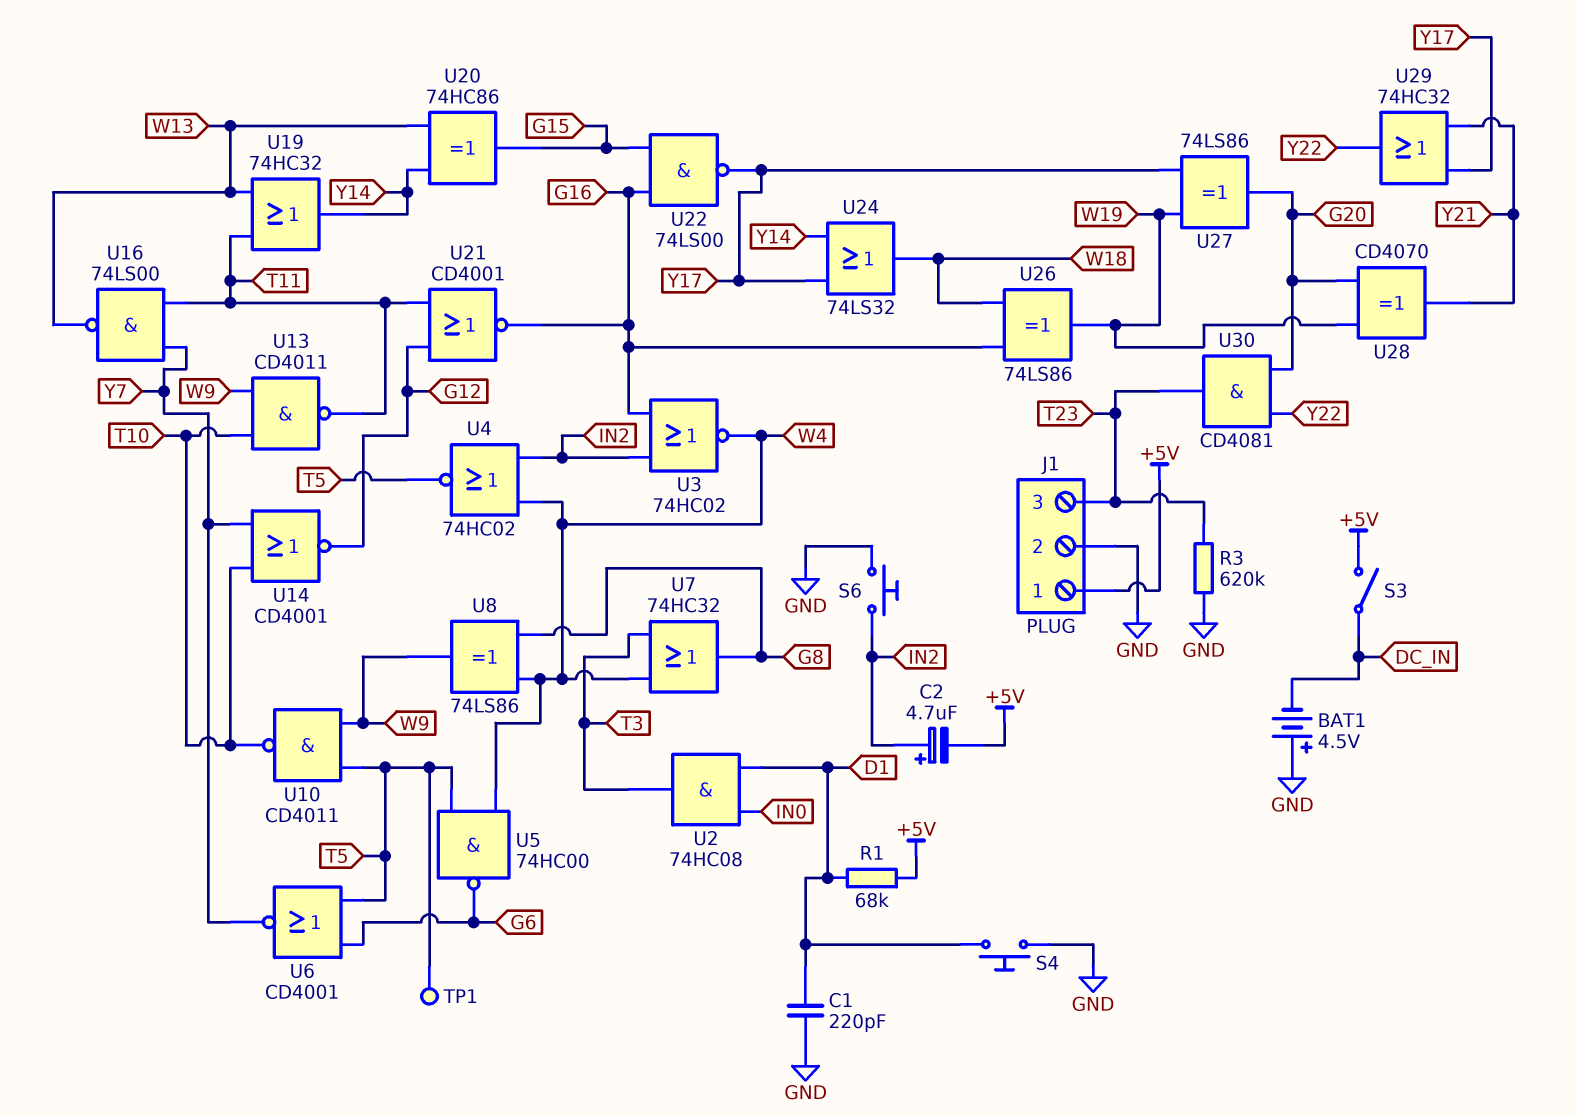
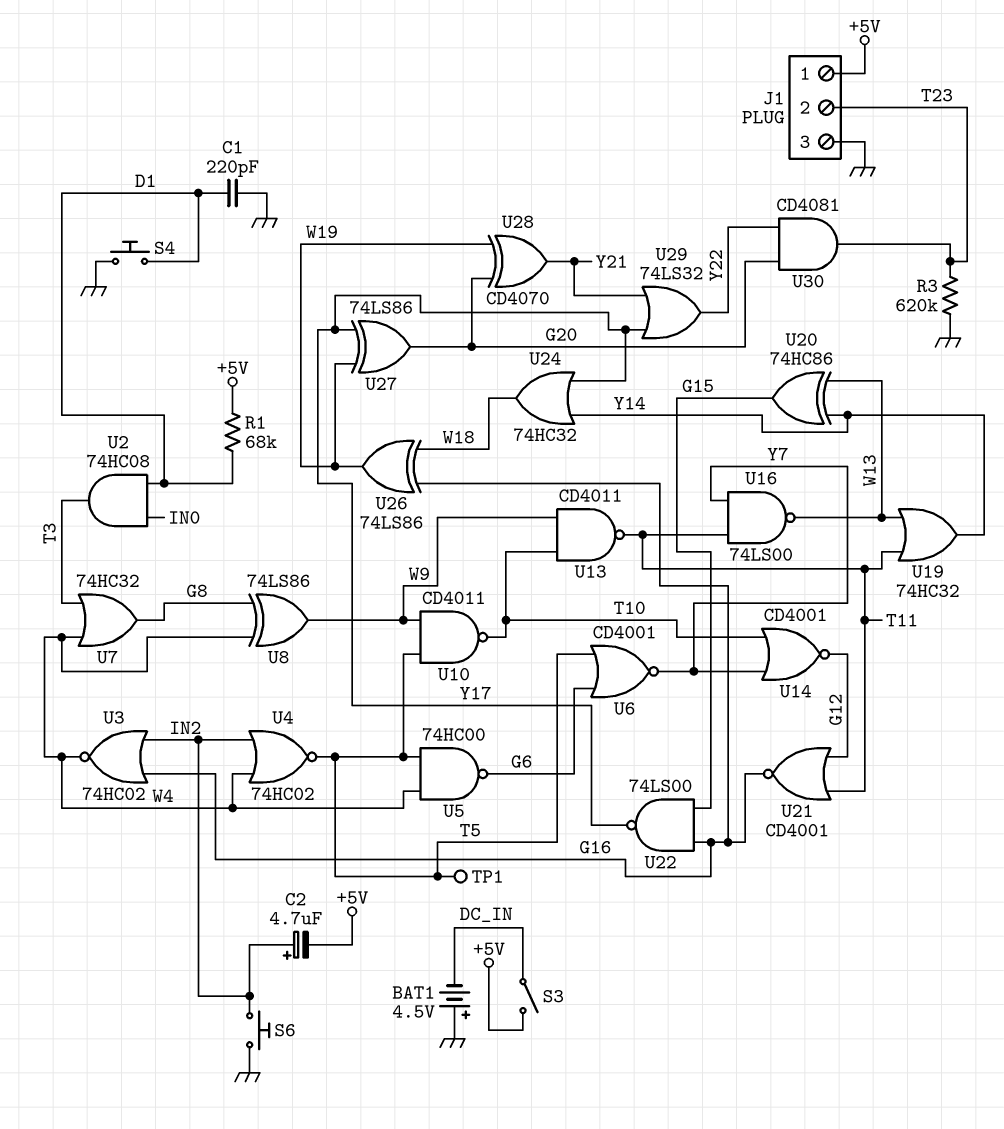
J1 pin 2: GND -> T23
J1 pin 3: T23 -> GND
U24: OR 74LS32 (in Y14, in Y17, out W18) -> OR 74HC32 (in Y14, in Y17, out W18)
U29: OR 74HC32 (in Y17, in Y21, out Y22) -> OR 74LS32 (in Y17, in Y21, out Y22)

